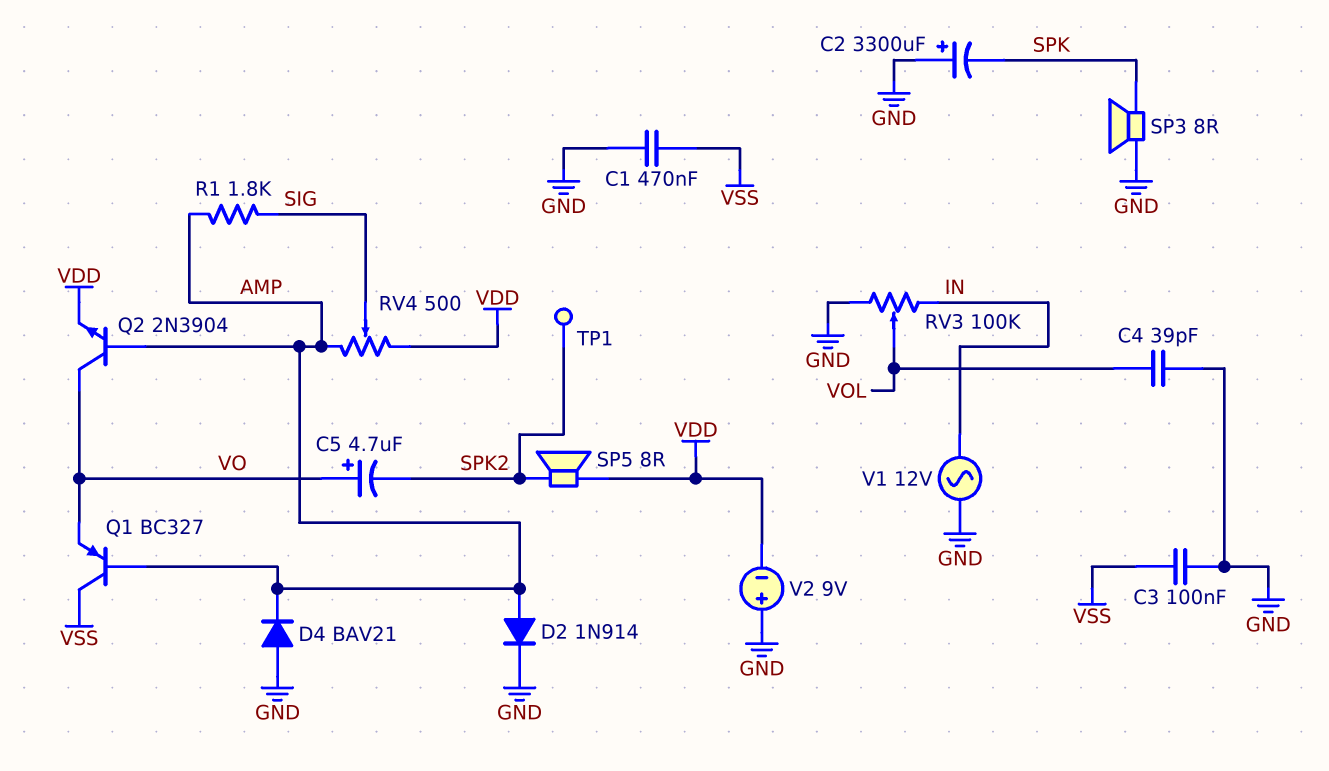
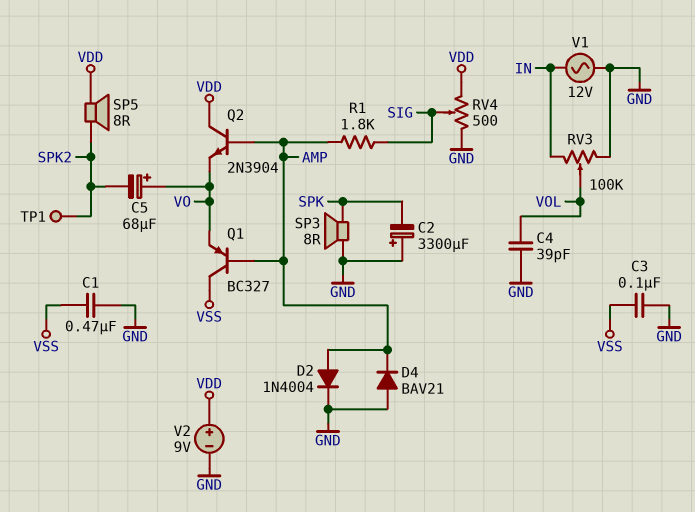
C5: 4.7uF (plus VO, minus SPK2) -> 68uF (plus VO, minus SPK2)
D2: diode 1N914 (A AMP, K GND) -> diode 1N4004 (A AMP, K GND)
Q2: NPN 2N3904 (B AMP, C VO, E VDD) -> NPN 2N3904 (B AMP, C VDD, E VO)
RV4: 500 (AMP, VDD, wiper SIG) -> 500 (GND, VDD, wiper SIG)
V2: 9V (plus GND, minus VDD) -> 9V (plus VDD, minus GND)

